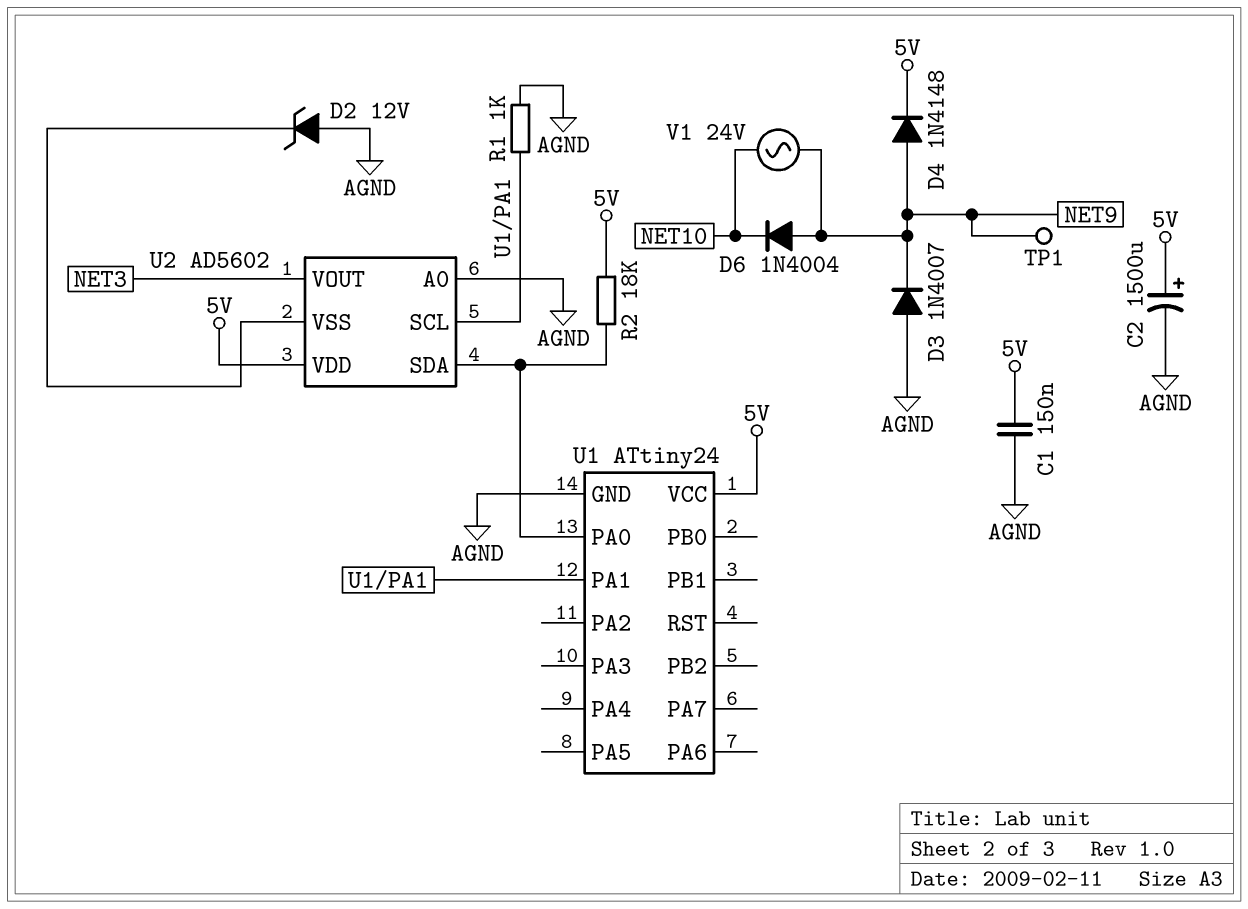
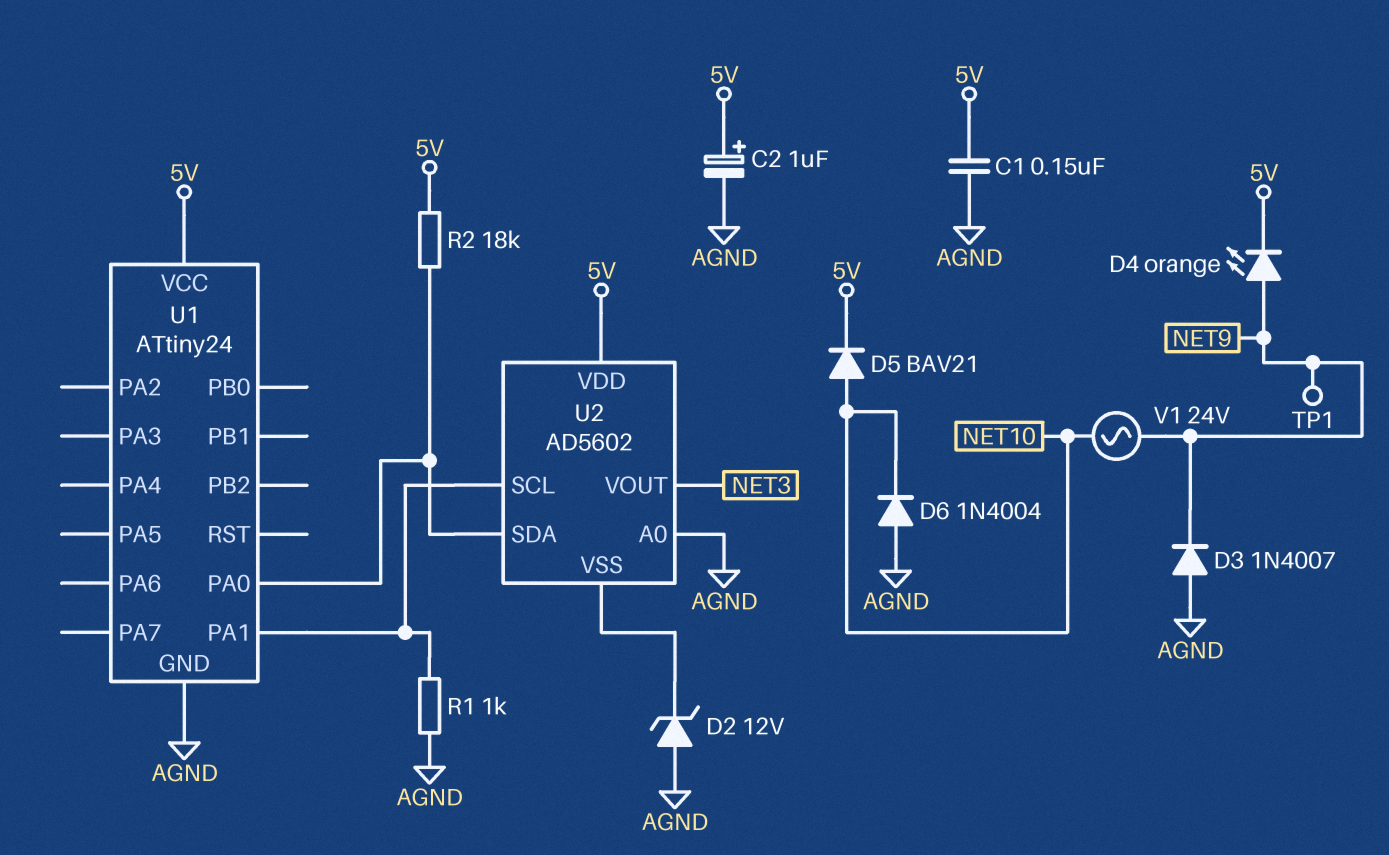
C2: 1500uF (plus 5V, minus AGND) -> 1uF (plus 5V, minus AGND)
D4: diode 1N4148 (A NET9, K 5V) -> LED orange (A NET9, K 5V)
D5: none -> diode BAV21 (A NET10, K 5V)
D6: diode 1N4004 (A NET9, K NET10) -> diode 1N4004 (A AGND, K NET10)

